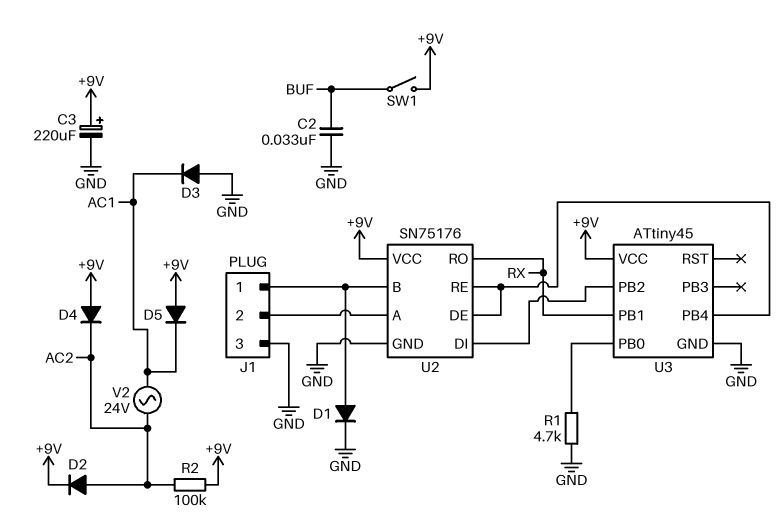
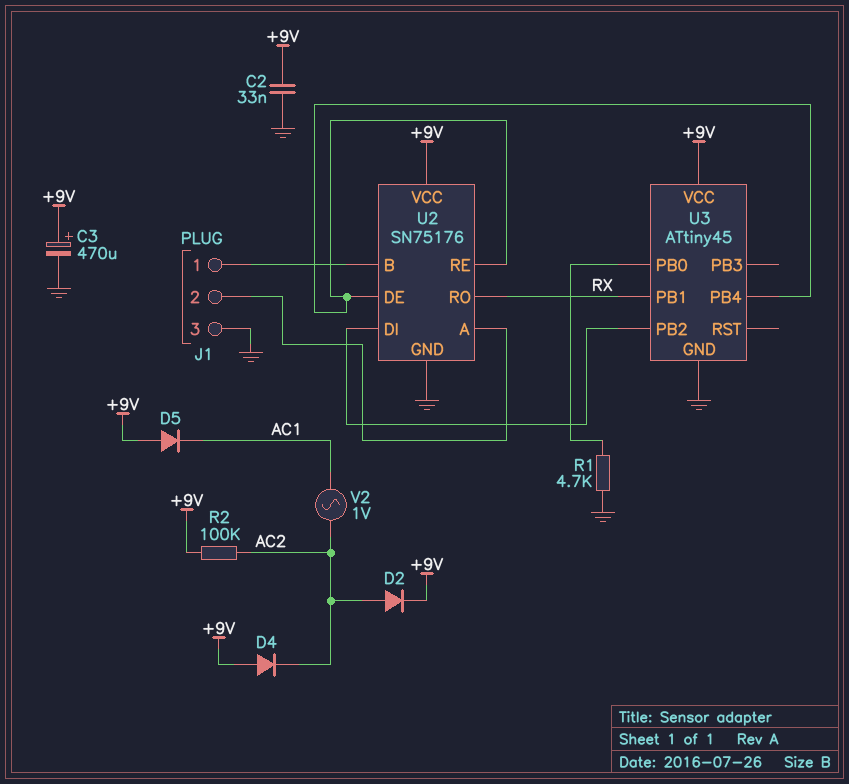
C2: 33nF (BUF, GND) -> 33nF (+9V, GND)
C3: 220uF (plus +9V, minus GND) -> 470uF (plus +9V, minus GND)
D1: diode (A J1/1, K GND) -> none
D3: diode (A GND, K AC1) -> none
SW1: switch (+9V, BUF) -> none
V2: AC 24V (AC1, AC2) -> AC 1V (AC1, AC2)

